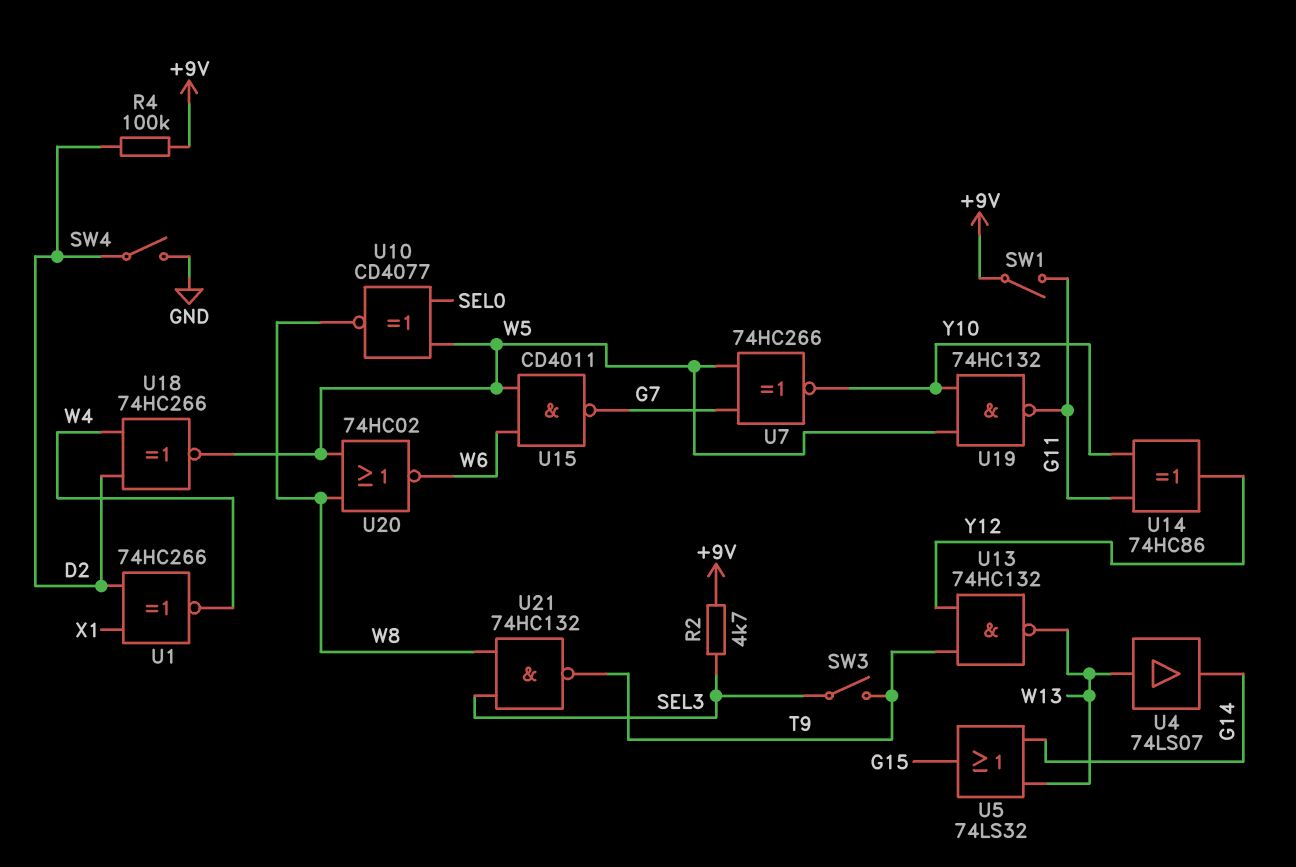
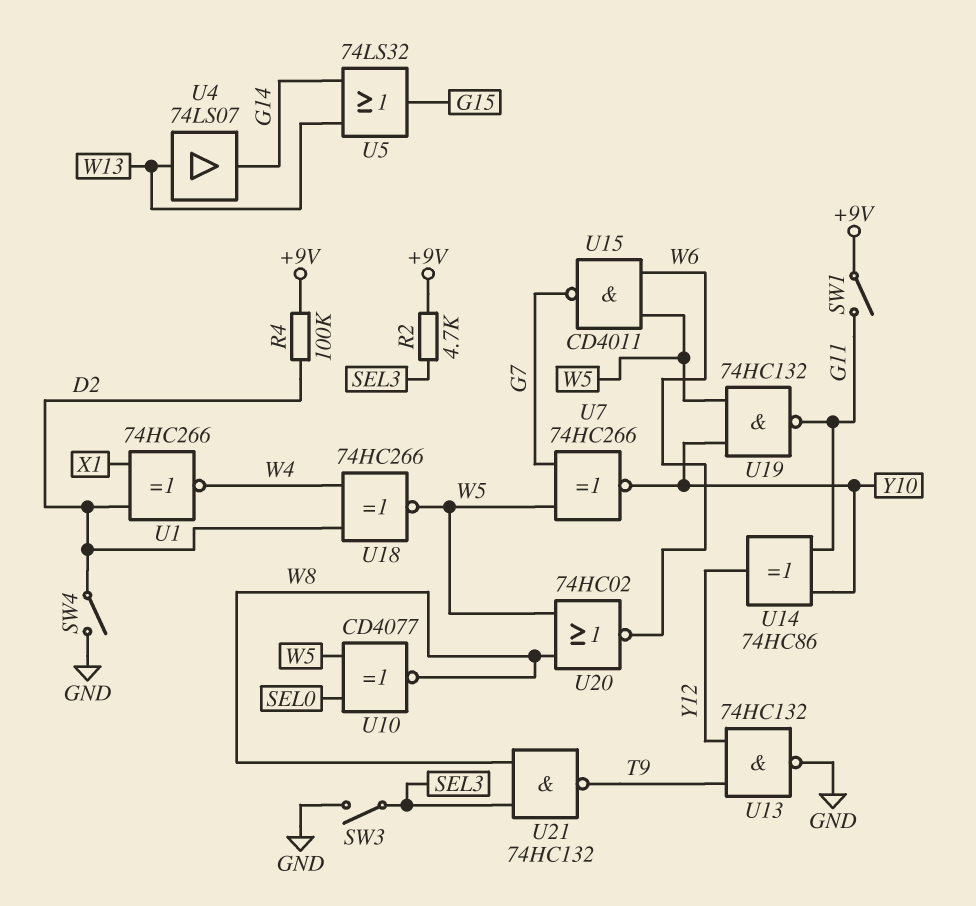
SW3: switch (SEL3, T9) -> switch (GND, SEL3)
U13: NAND 74HC132 (in T9, in Y12, out W13) -> NAND 74HC132 (in T9, in Y12, out GND)

